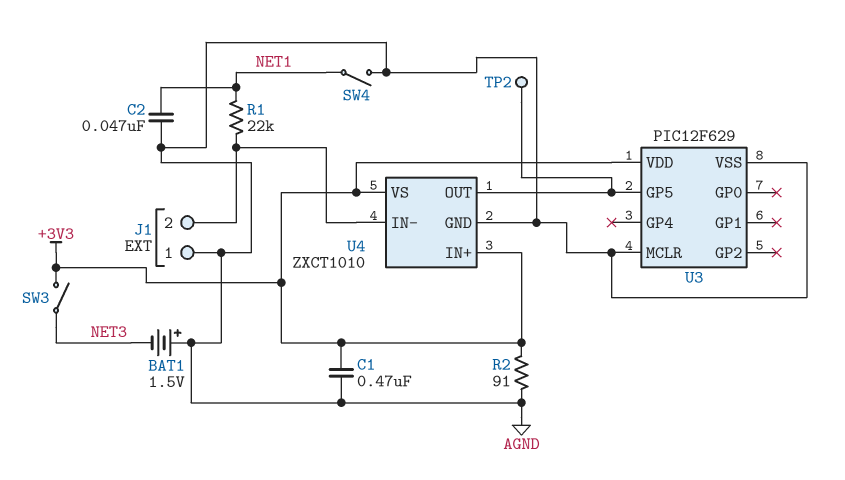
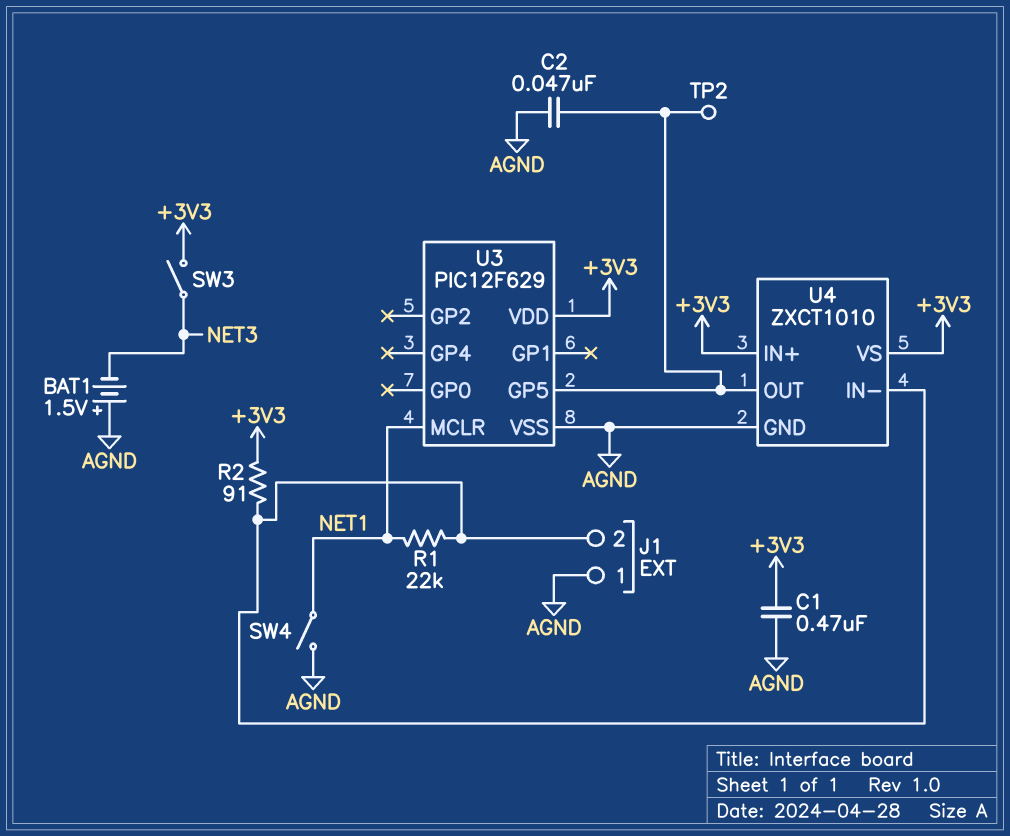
C2: 47nF (AGND, NET1) -> 47nF (AGND, U3/GP5)
R2: 91 (+3V3, AGND) -> 91 (+3V3, J1/2)
U3 pin MCLR: AGND -> NET1

